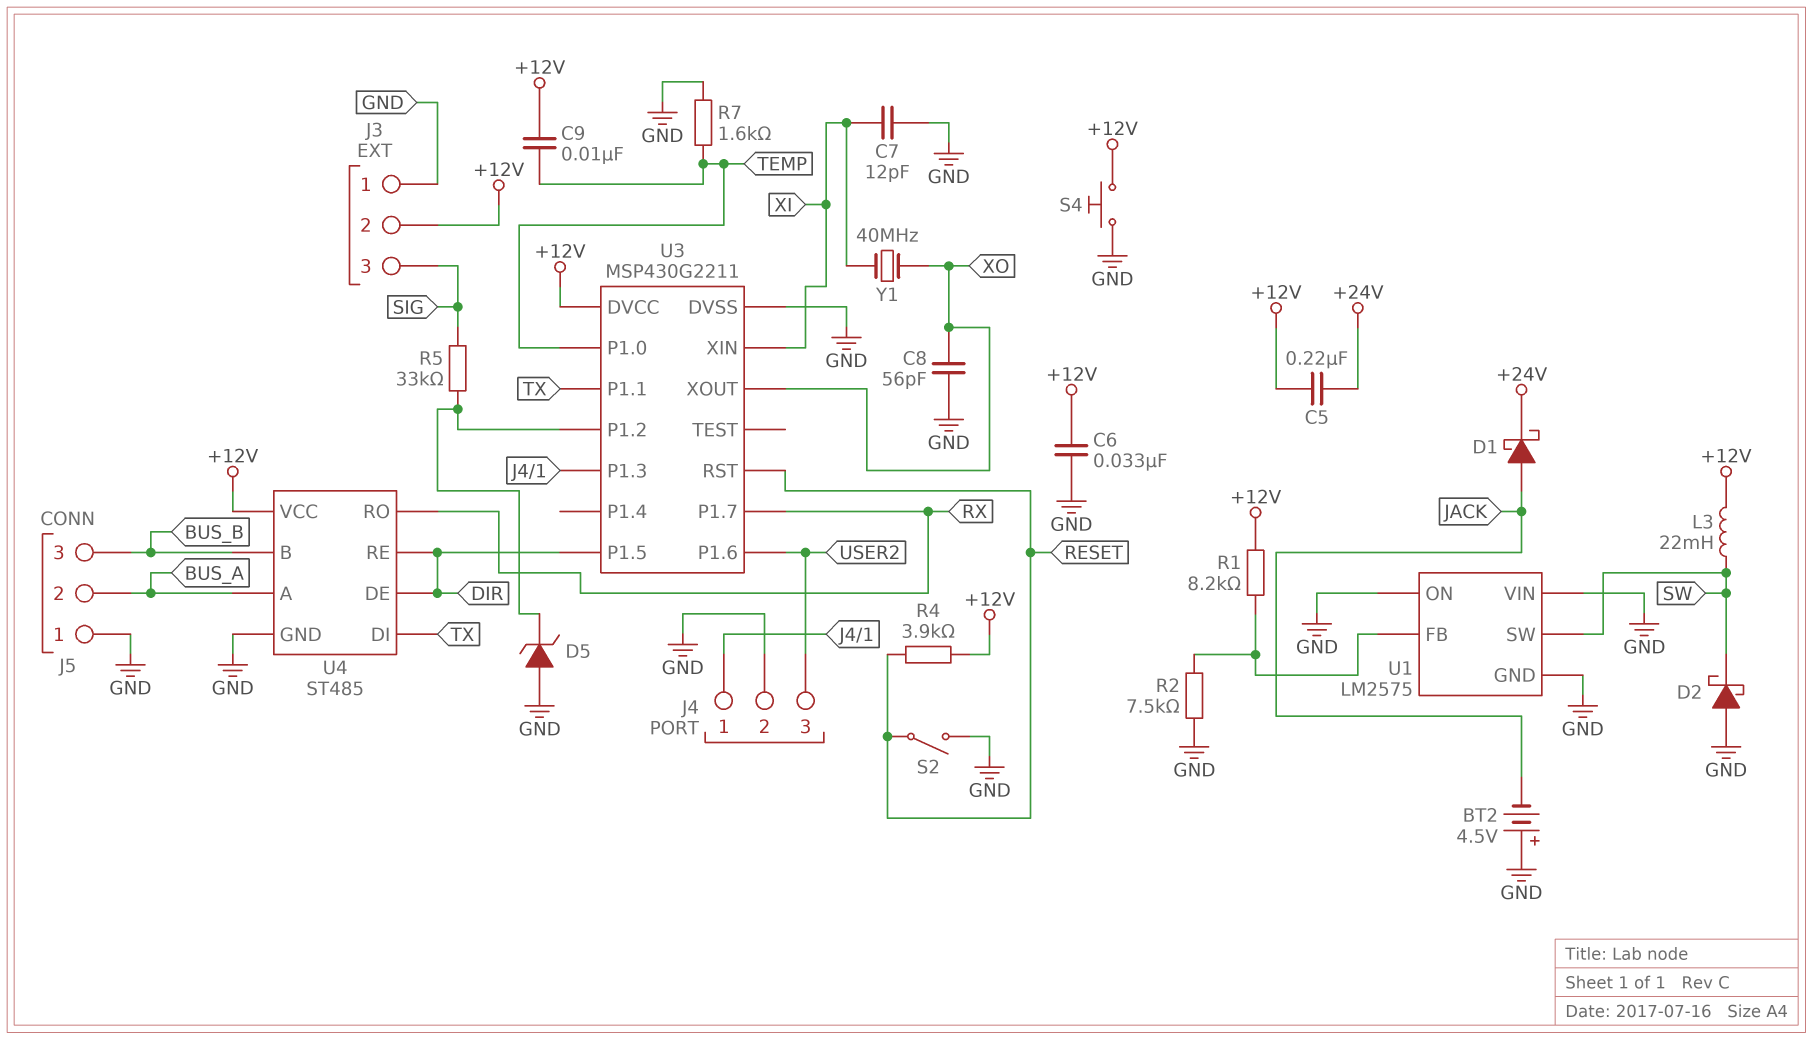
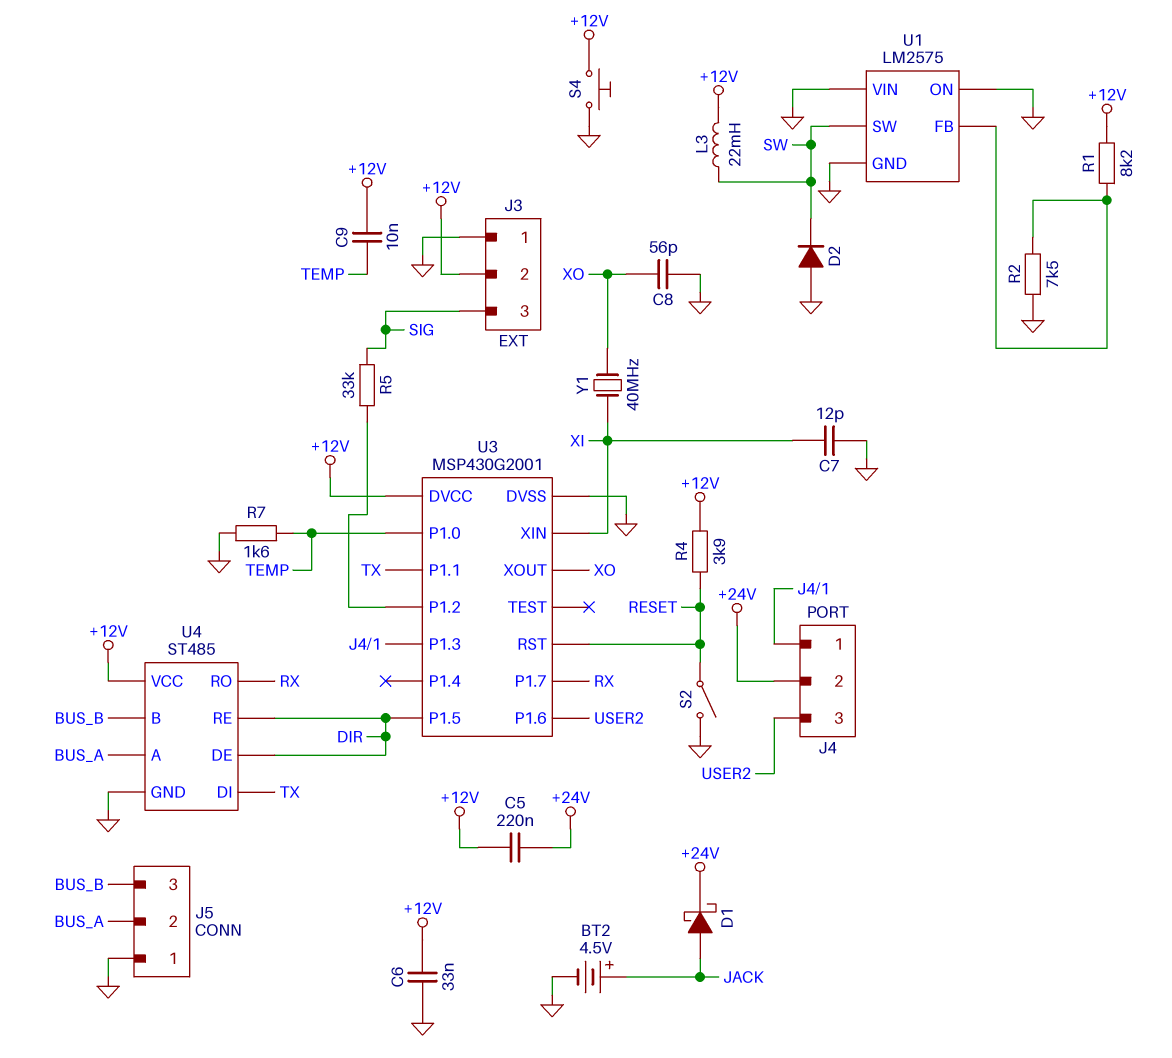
BT2: 4.5V (plus GND, minus JACK) -> 4.5V (plus JACK, minus GND)
D2: schottky (A GND, K SW) -> diode (A GND, K SW)
D5: zener (A GND, K U3/P1.2) -> none
J4 pin 2: GND -> +24V
U3: MSP430G2211 -> MSP430G2001

